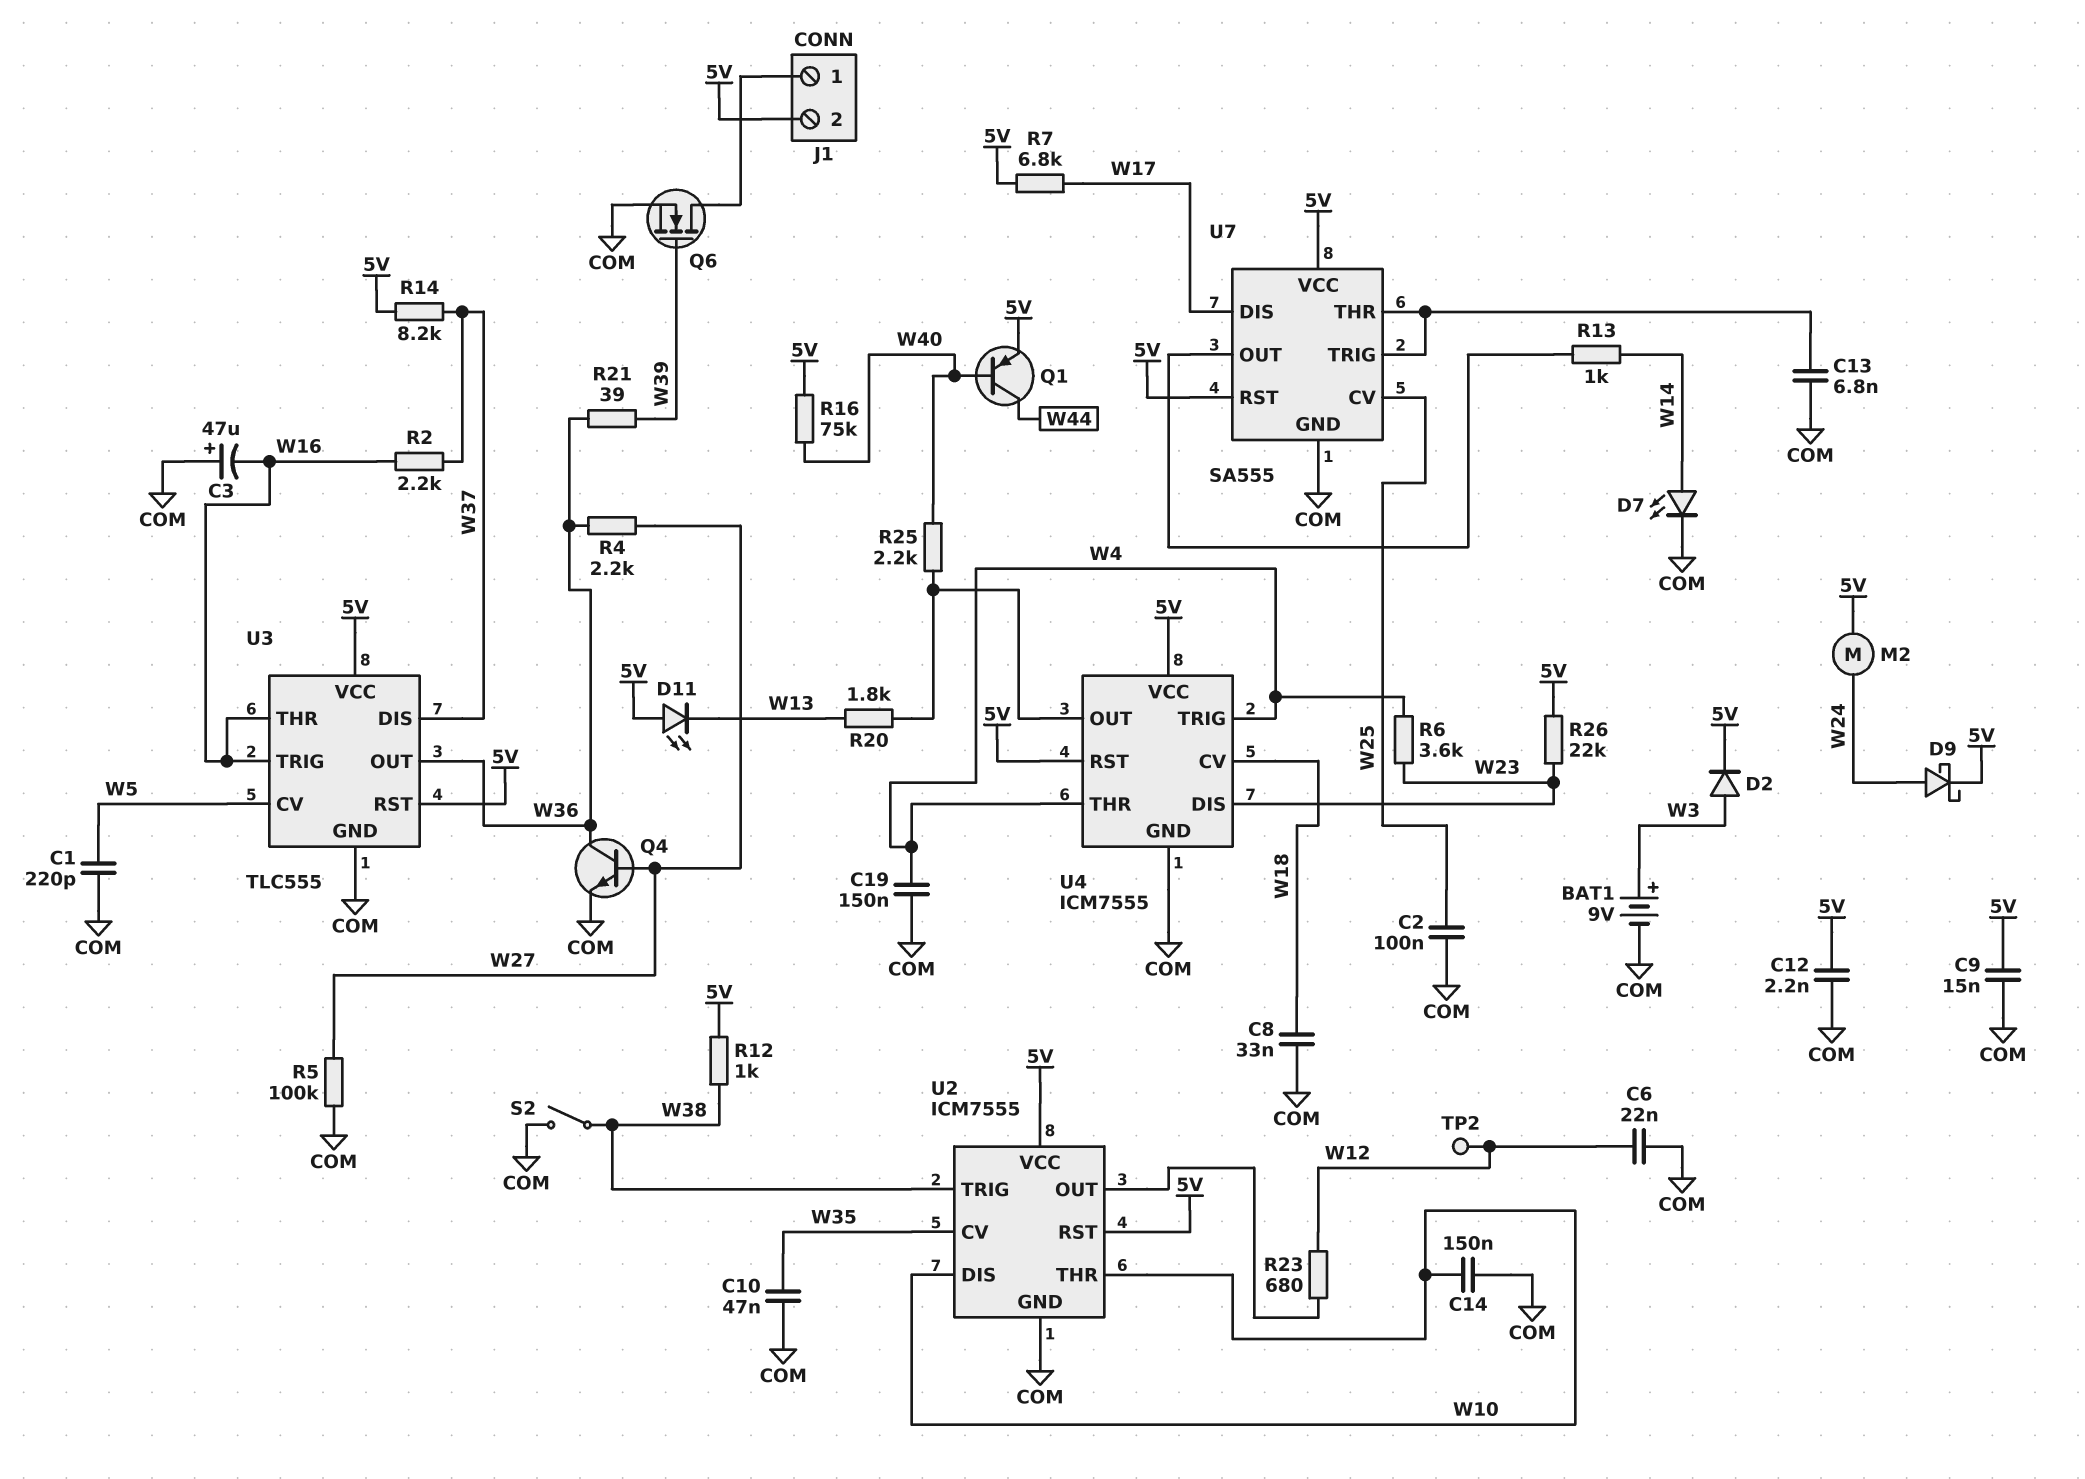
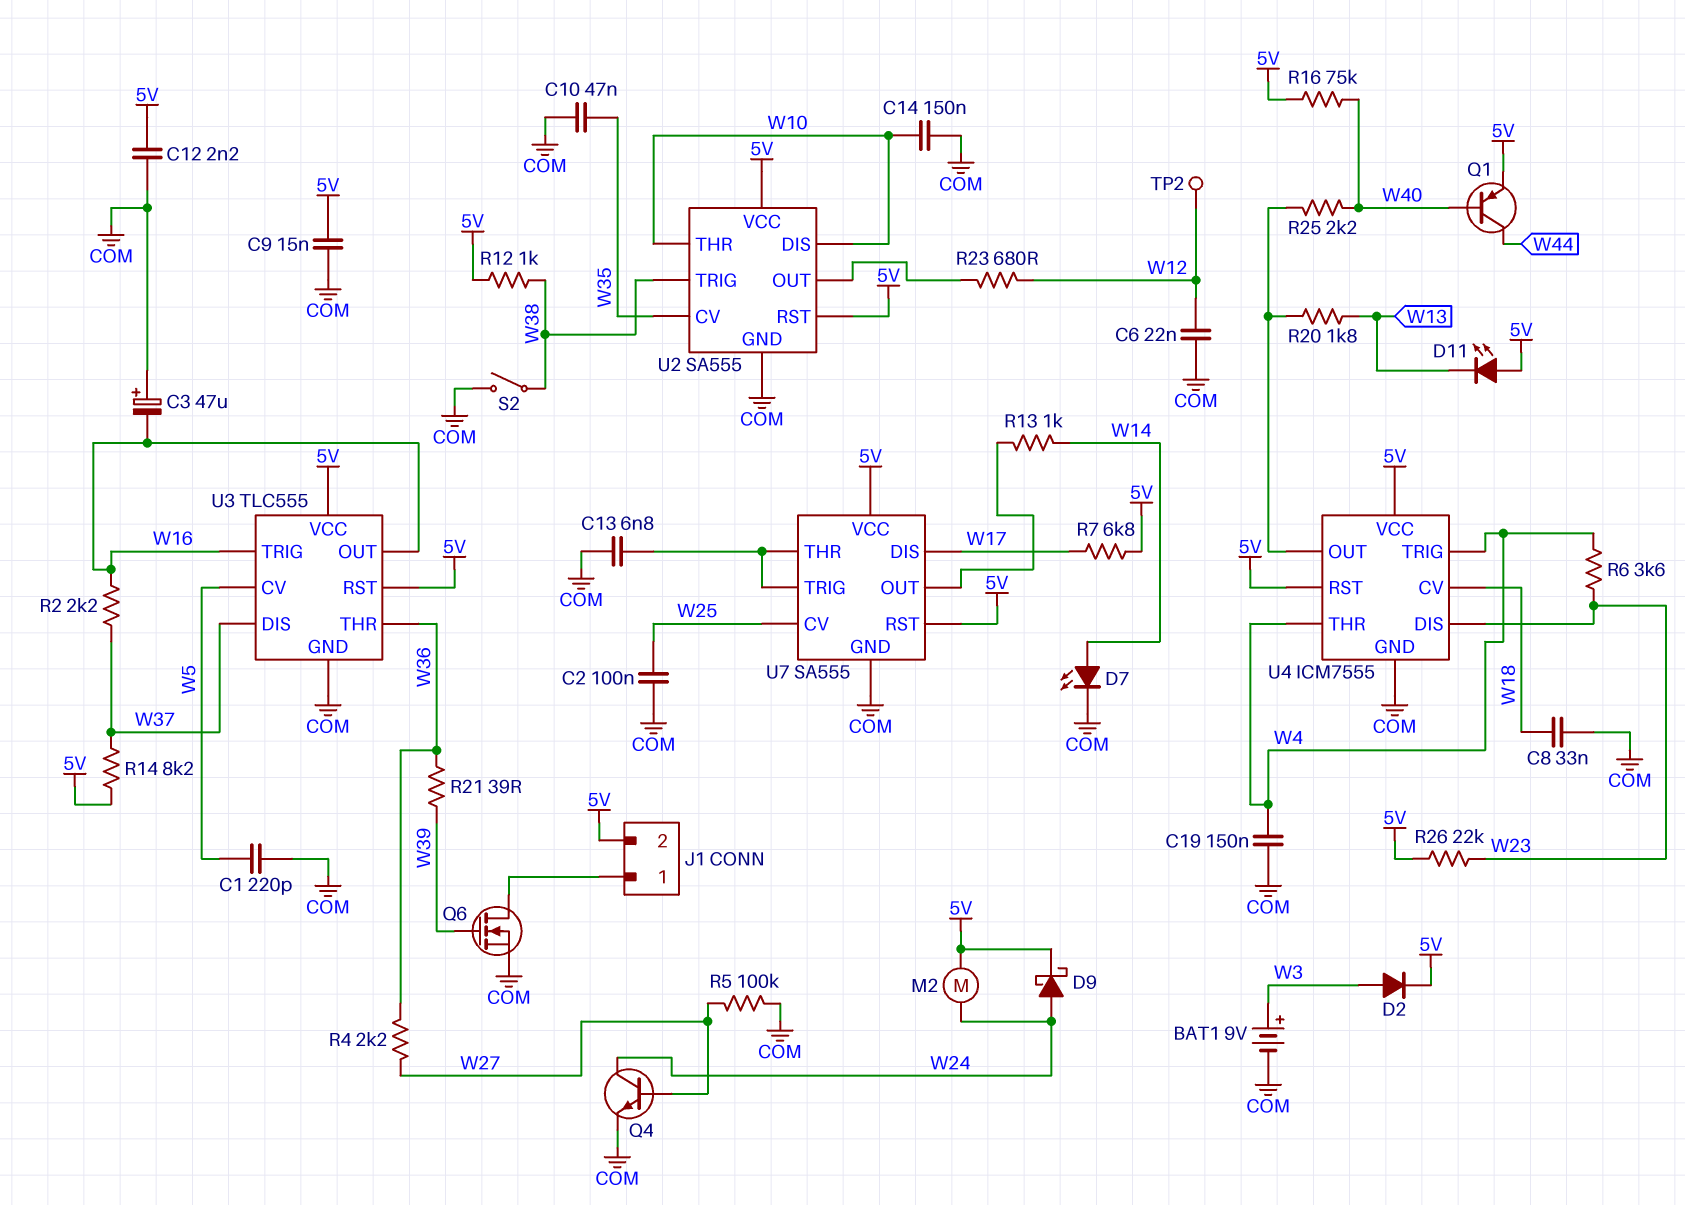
Q4: NPN (B W27, C W36, E COM) -> NPN (B W27, C W24, E COM)
U2: ICM7555 -> SA555
U3 pin OUT: W36 -> W16
U3 pin THR: W16 -> W36

